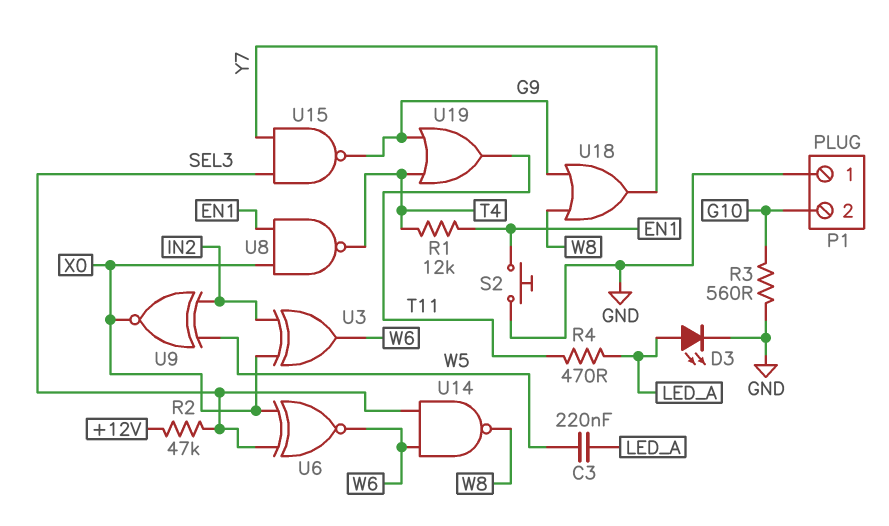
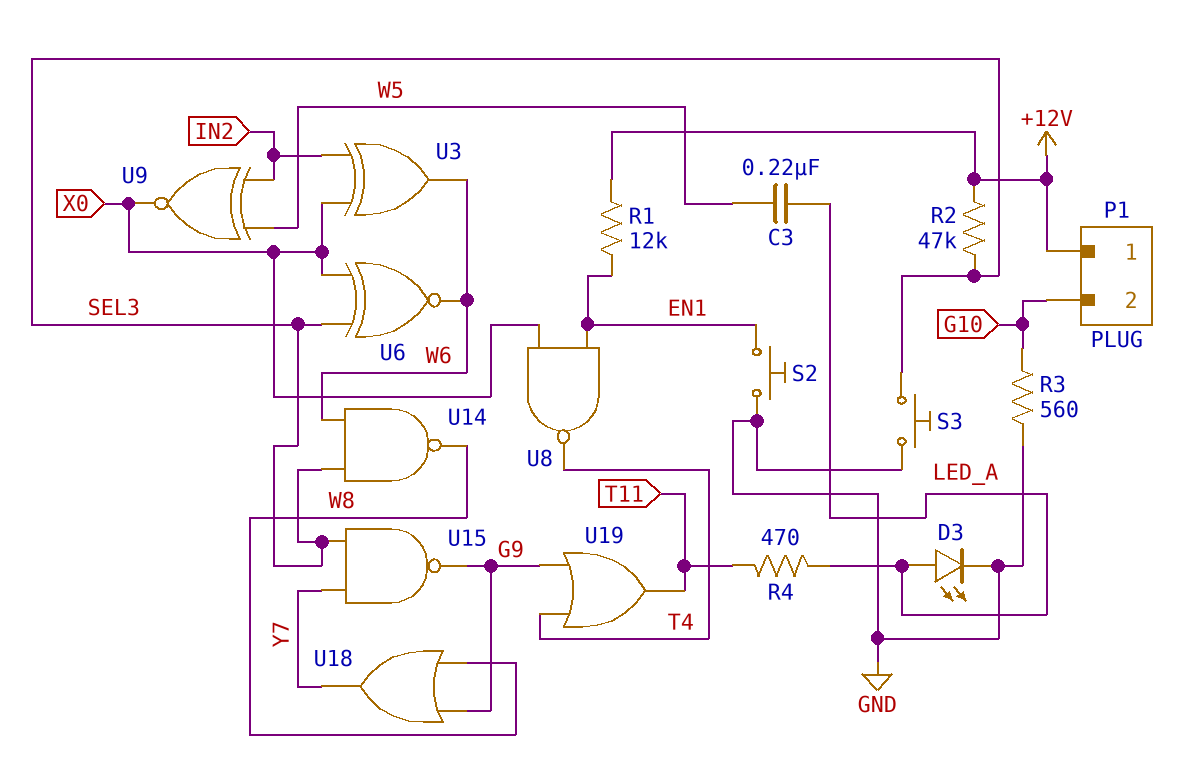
P1 pin 1: GND -> +12V
R1: 12k (EN1, T4) -> 12k (+12V, EN1)
S3: none -> button (GND, SEL3)

